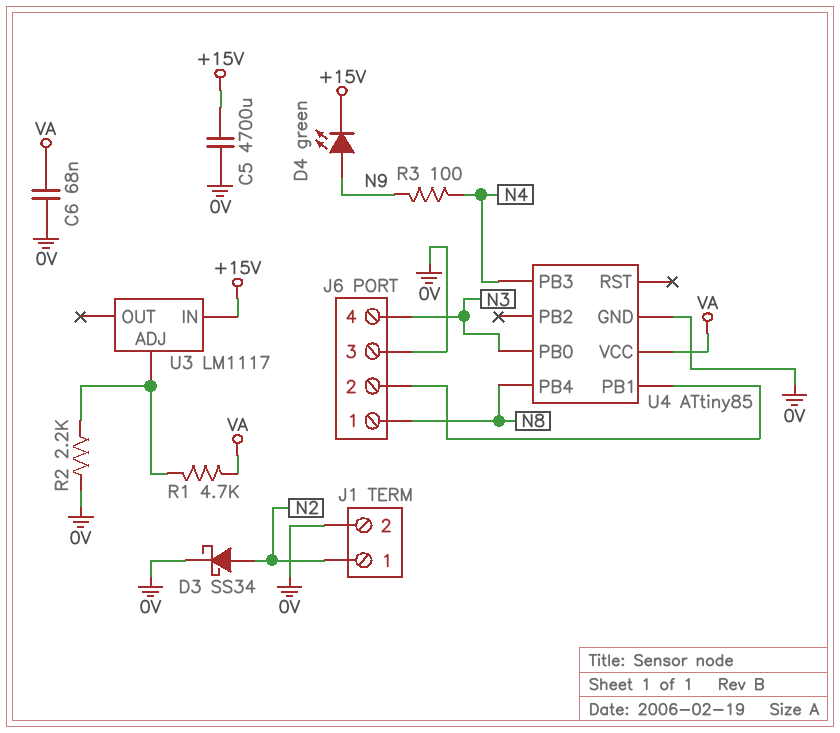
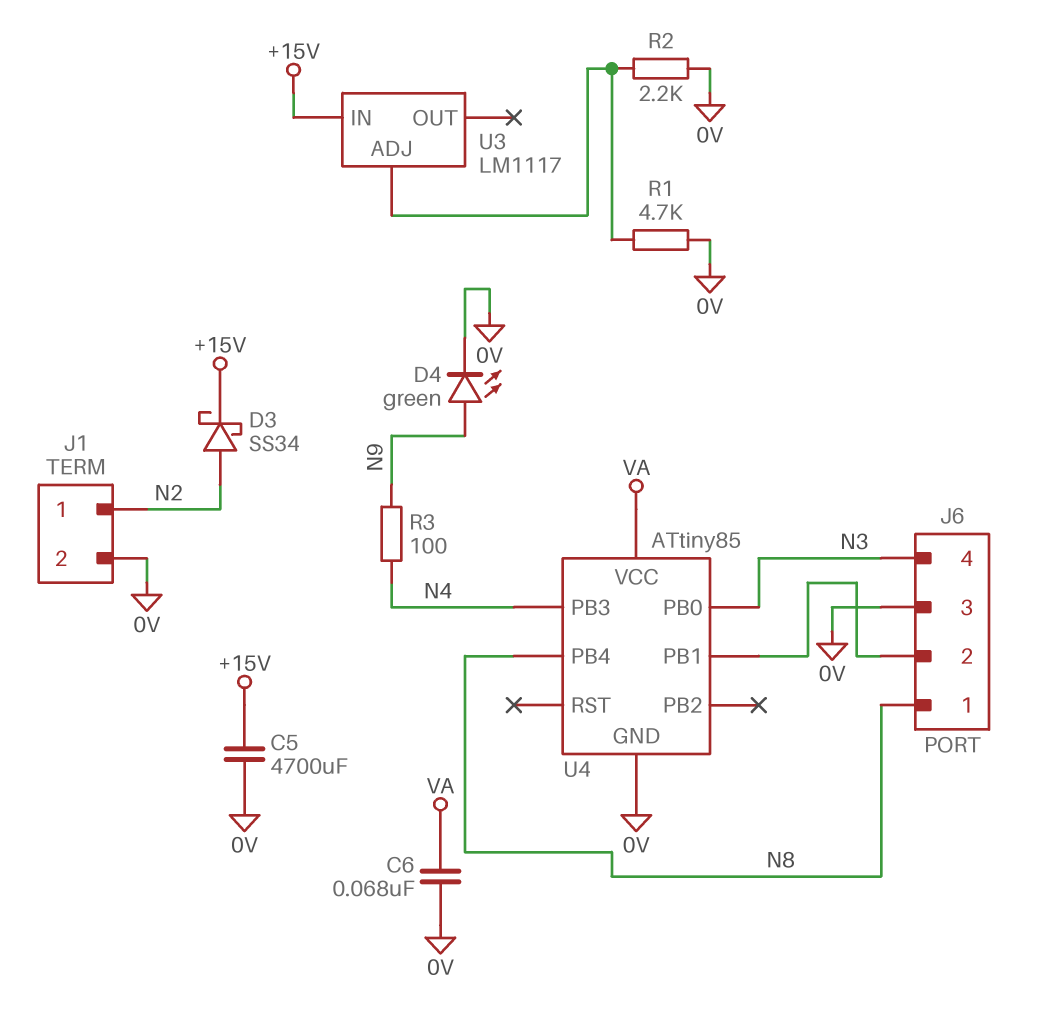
D3: schottky SS34 (A N2, K 0V) -> schottky SS34 (A N2, K +15V)
D4: LED green (A N9, K +15V) -> LED green (A N9, K 0V)
R1: 4.7k (U3/ADJ, VA) -> 4.7k (0V, U3/ADJ)

